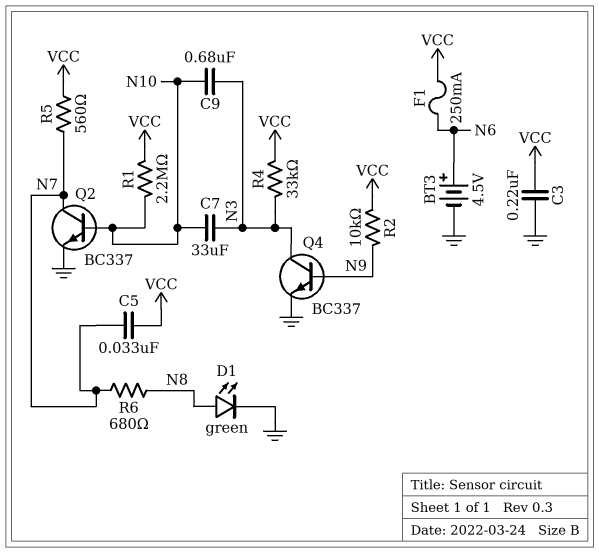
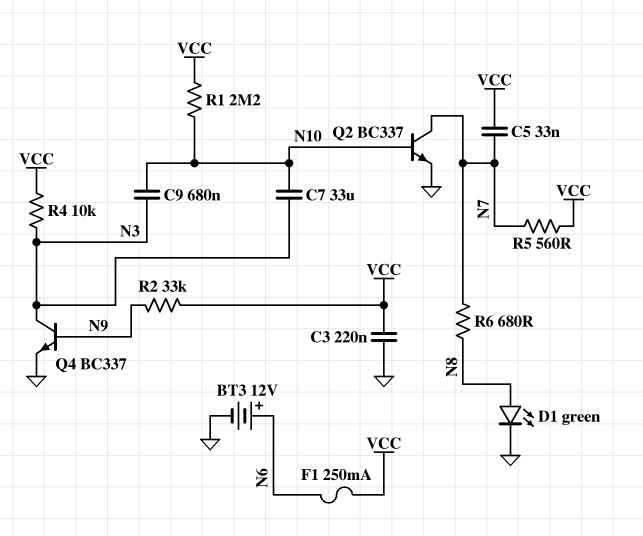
BT3: 4.5V (plus N6, minus GND) -> 12V (plus N6, minus GND)
R2: 10k (N9, VCC) -> 33k (N9, VCC)
R4: 33k (N3, VCC) -> 10k (N3, VCC)

